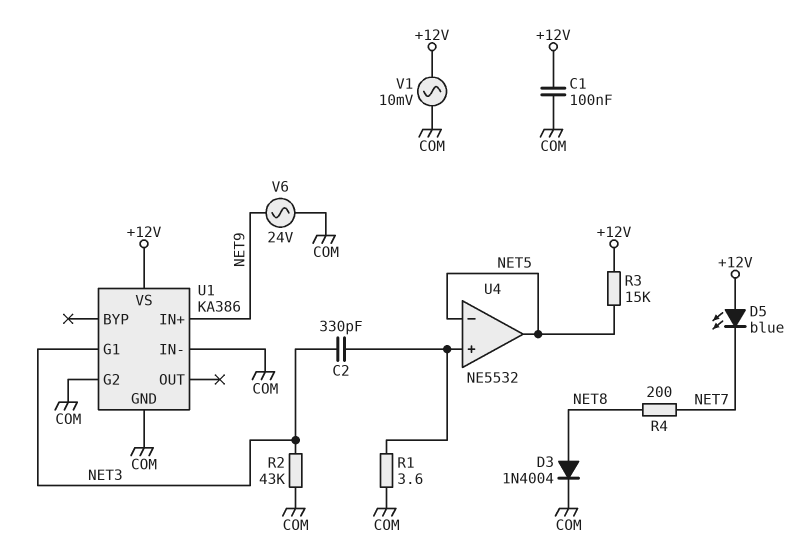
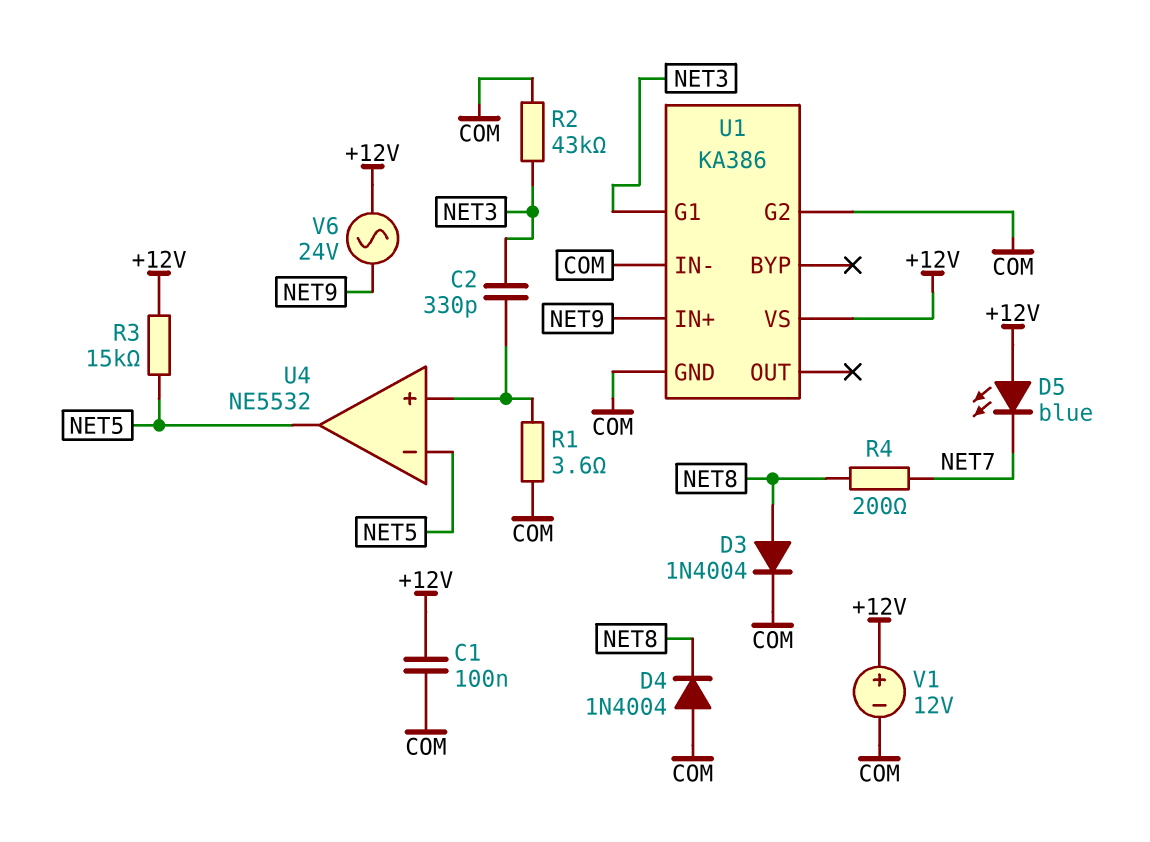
D4: none -> diode 1N4004 (A COM, K NET8)
V1: AC 10mV (+12V, COM) -> 12V (plus +12V, minus COM)
V6: AC 24V (COM, NET9) -> AC 24V (+12V, NET9)

